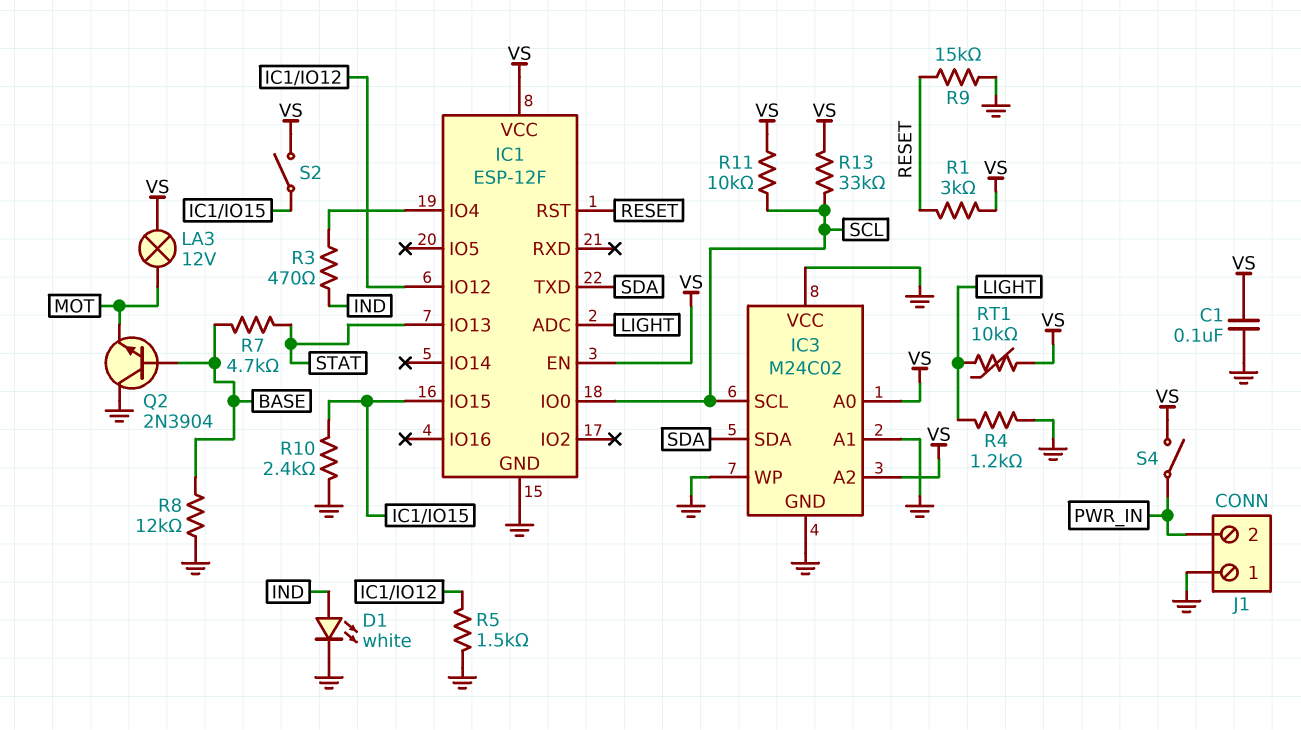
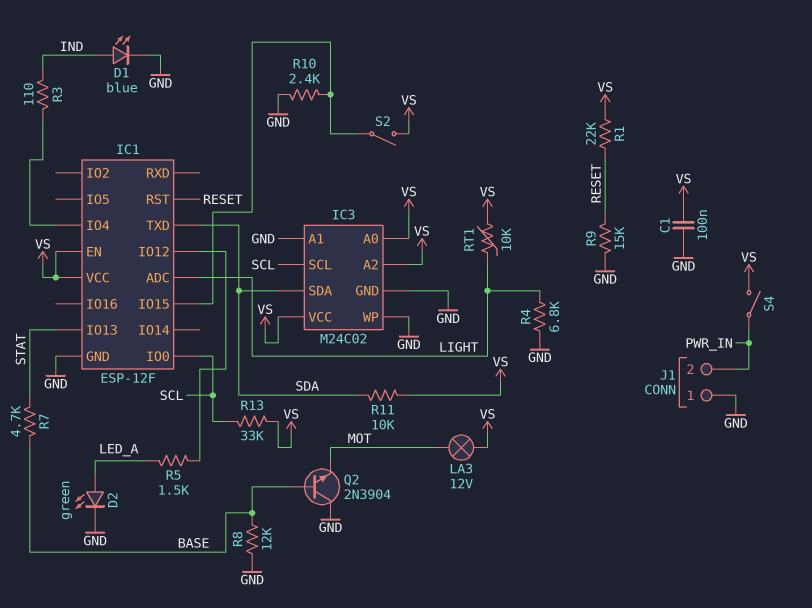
D1: LED white (A IND, K GND) -> LED blue (A IND, K GND)
D2: none -> LED green (A LED_A, K GND)
IC3 pin VCC: GND -> VS
R1: 3k (RESET, VS) -> 22k (RESET, VS)
R3: 470 (IC1/IO4, IND) -> 110 (IC1/IO4, IND)
R4: 1.2k (GND, LIGHT) -> 6.8k (GND, LIGHT)
R5: 1.5k (GND, IC1/IO12) -> 1.5k (IC1/IO12, LED_A)
R11: 10k (SCL, VS) -> 10k (SDA, VS)

